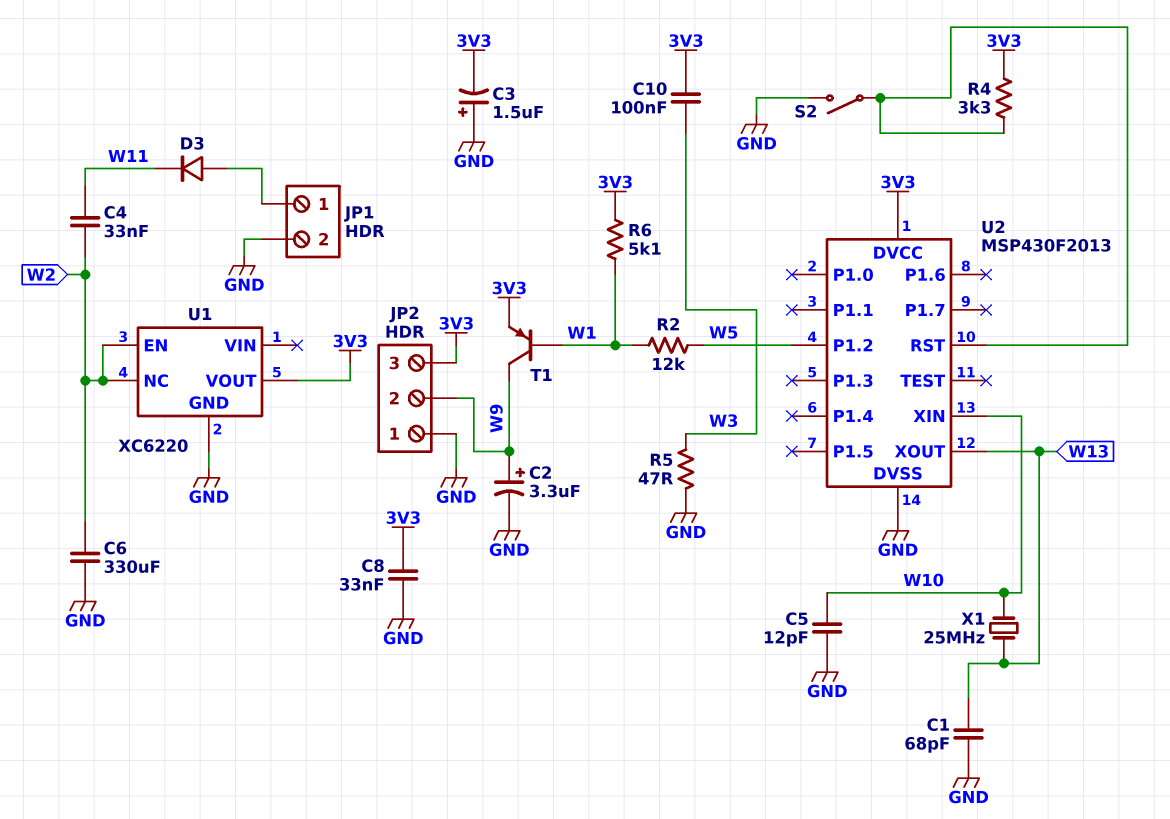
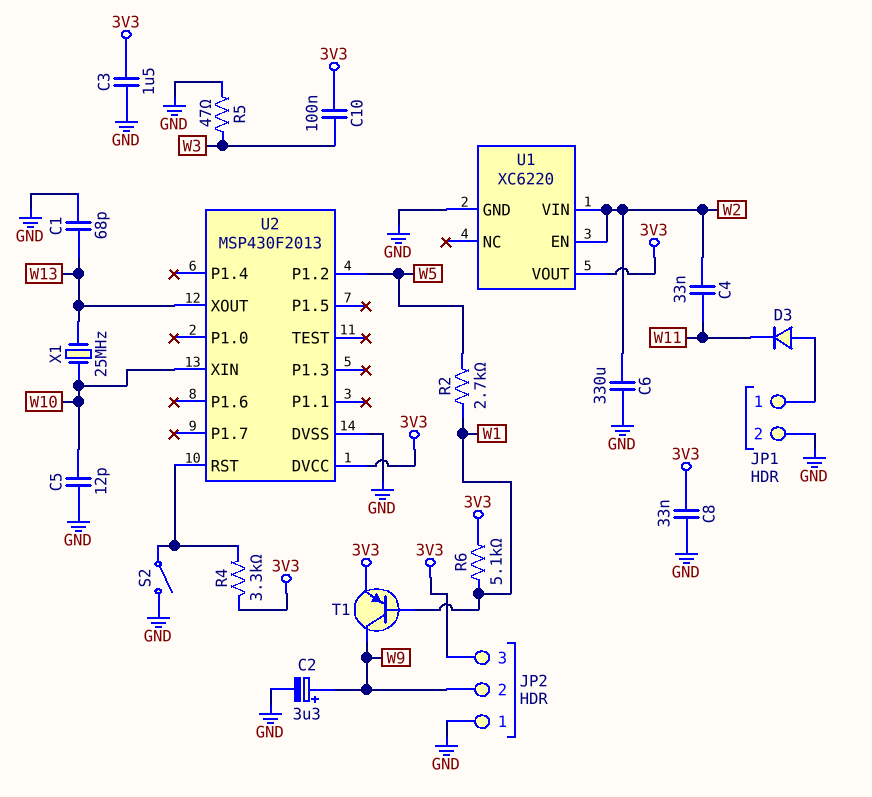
C3: 1.5uF (plus GND, minus 3V3) -> 1.5uF (3V3, GND)
R2: 12k (W1, W5) -> 2.7k (W1, W5)
U1 pin NC: W2 -> none
U1 pin VIN: none -> W2

